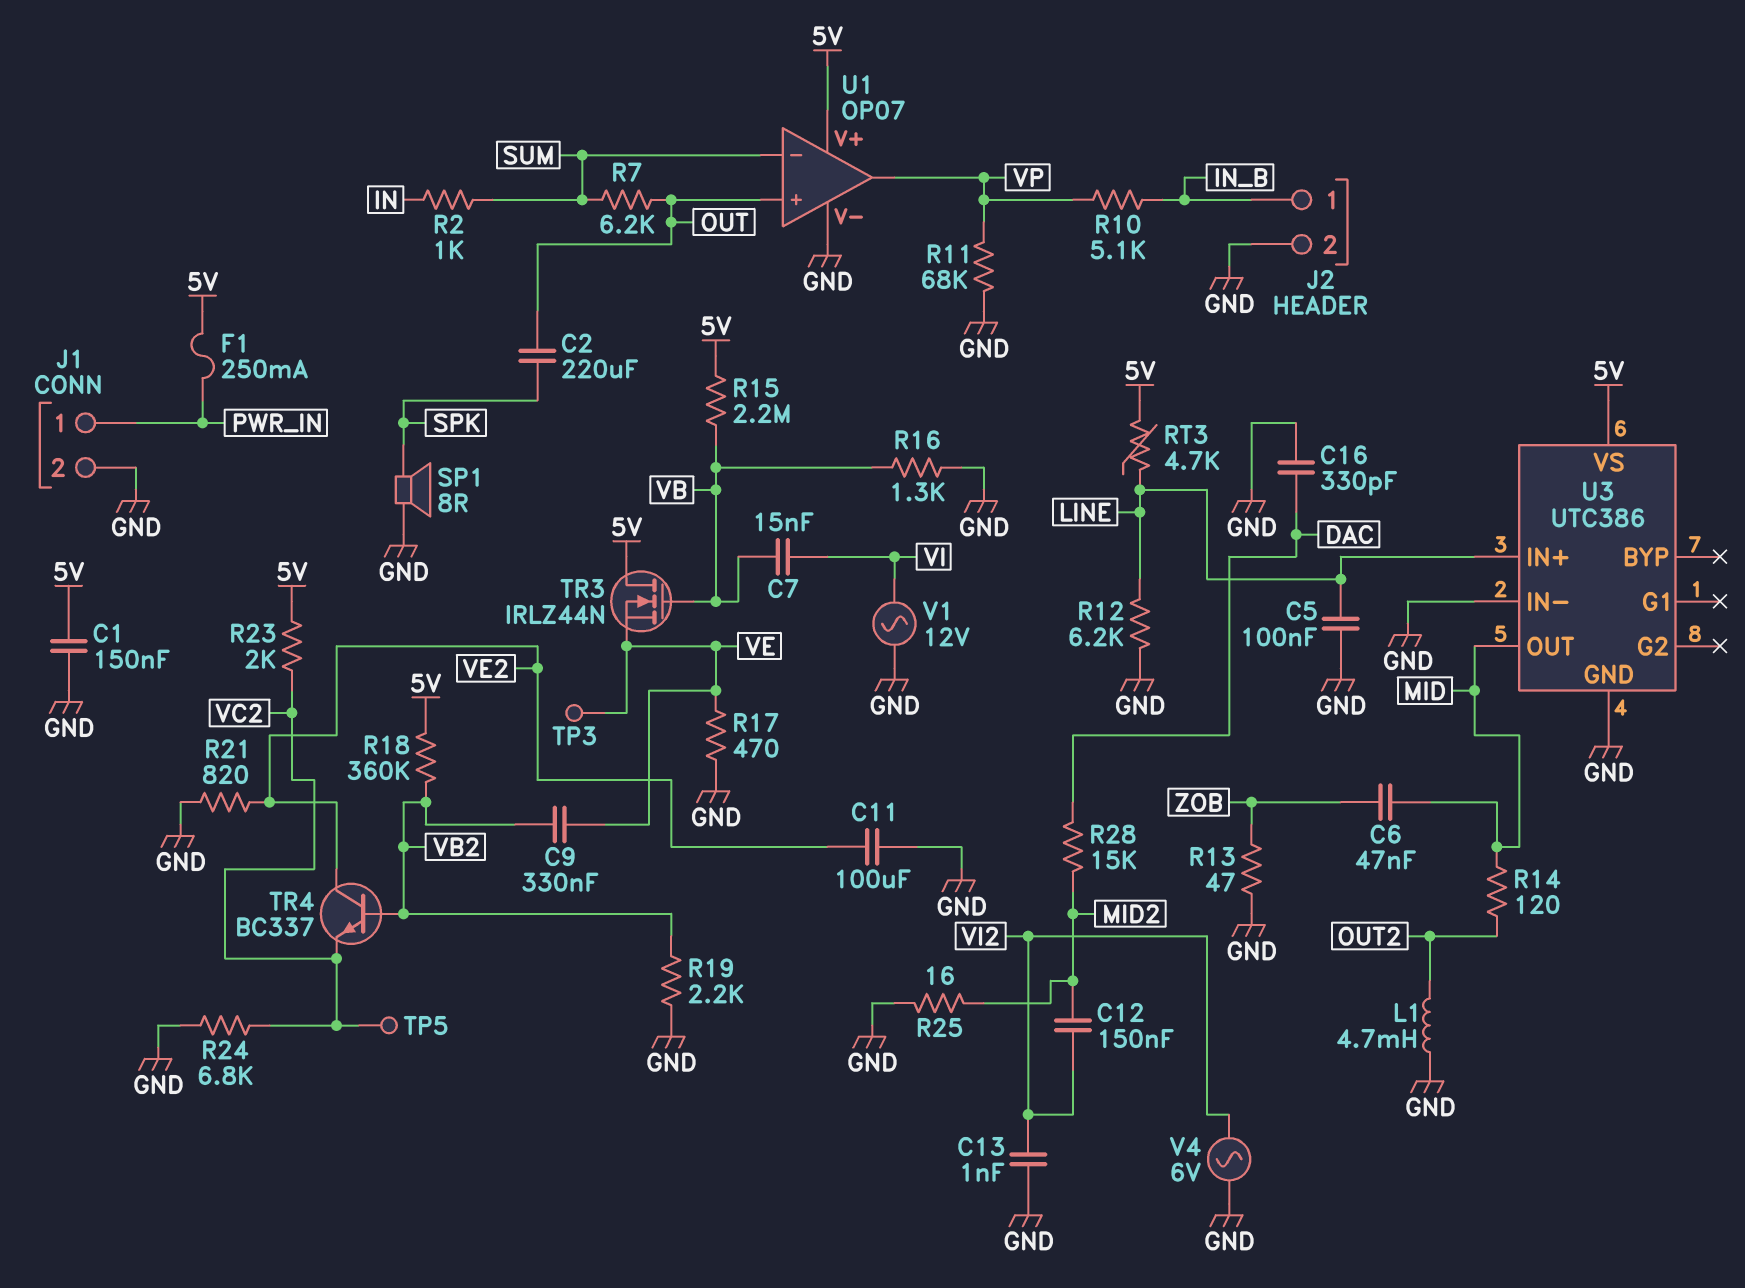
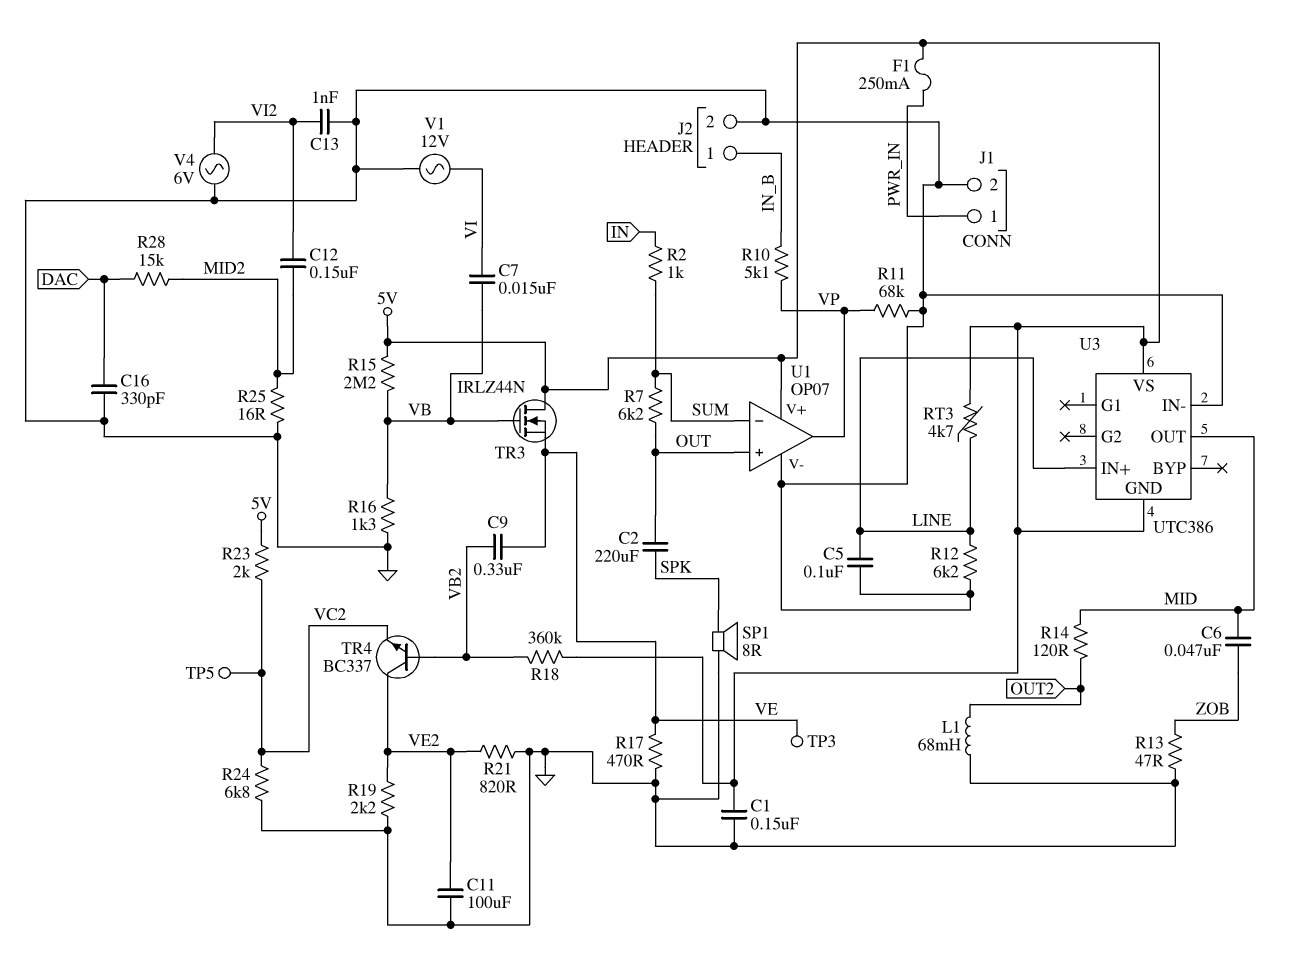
L1: 4.7mH (GND, OUT2) -> 68mH (GND, OUT2)
R19: 2.2k (GND, VB2) -> 2.2k (GND, VE2)
U3 pin GND: GND -> 5V

